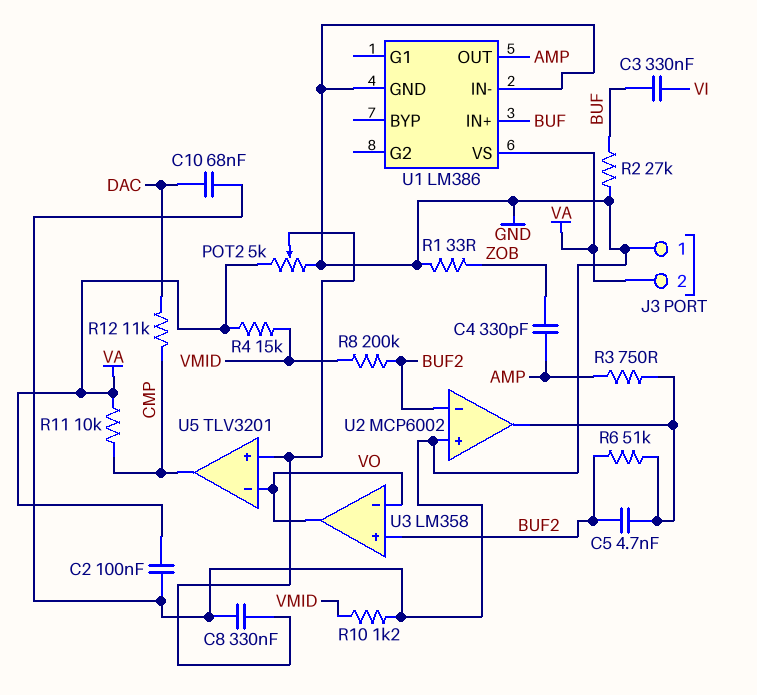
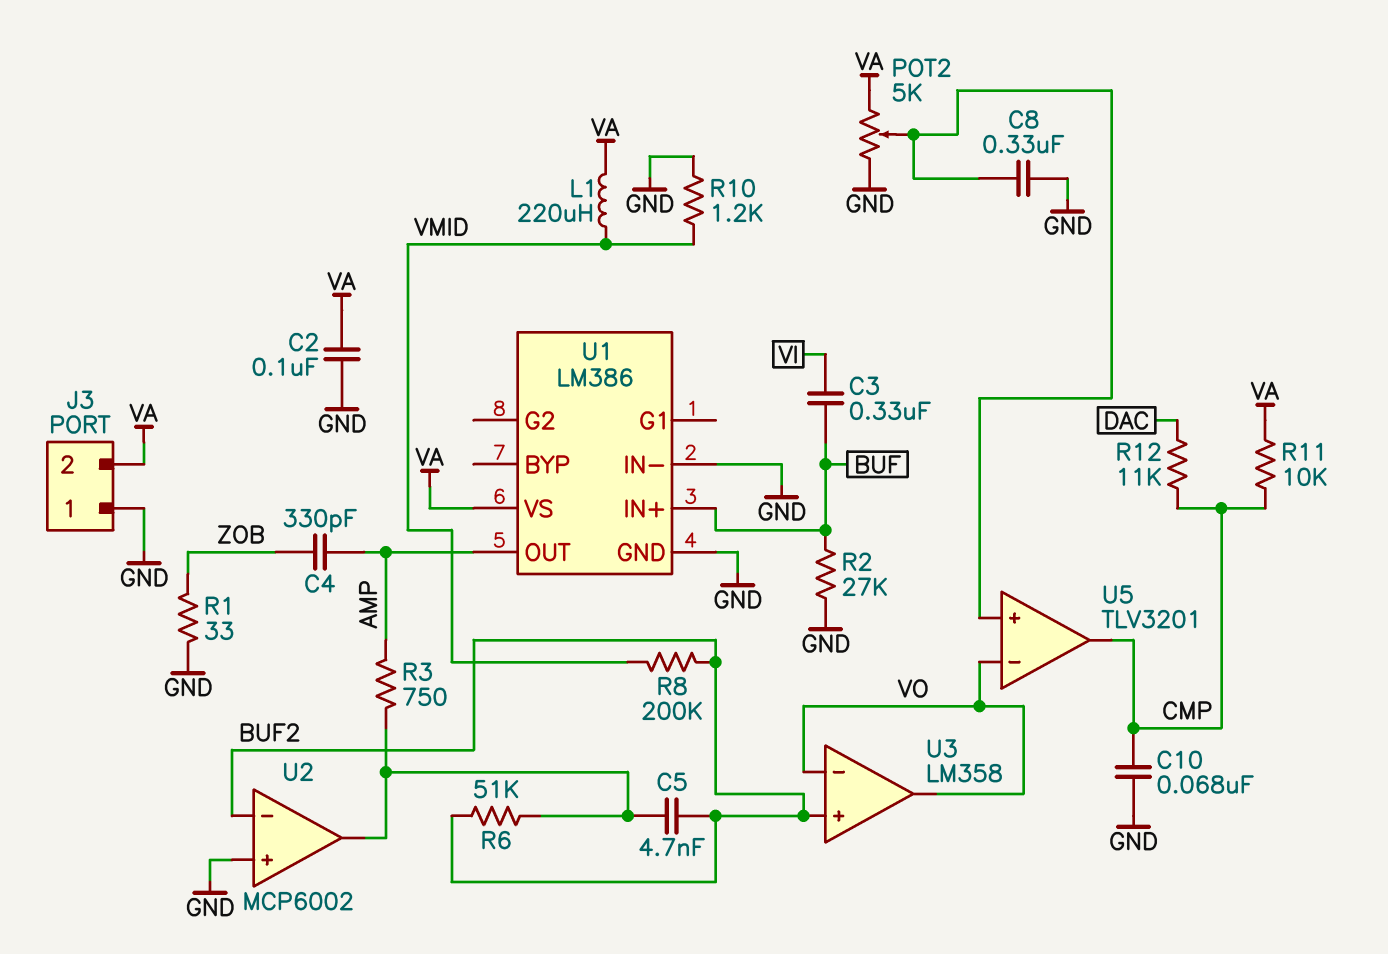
C10: 68nF (DAC, GND) -> 68nF (CMP, GND)
L1: none -> 220uH (VA, VMID)
R4: 15k (VA, VMID) -> none

